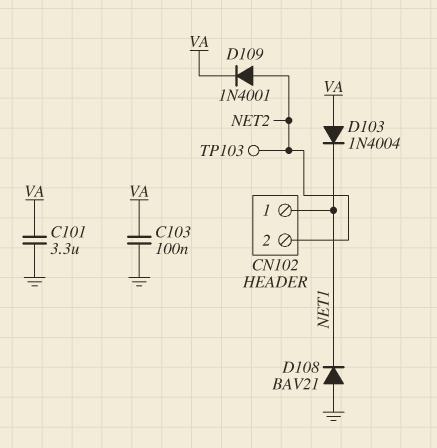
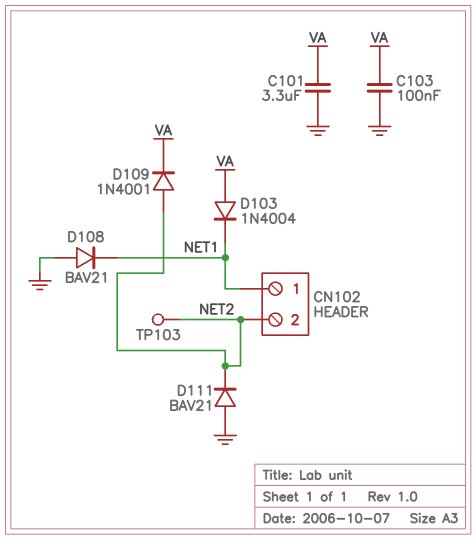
D111: none -> diode BAV21 (A GND, K NET2)

